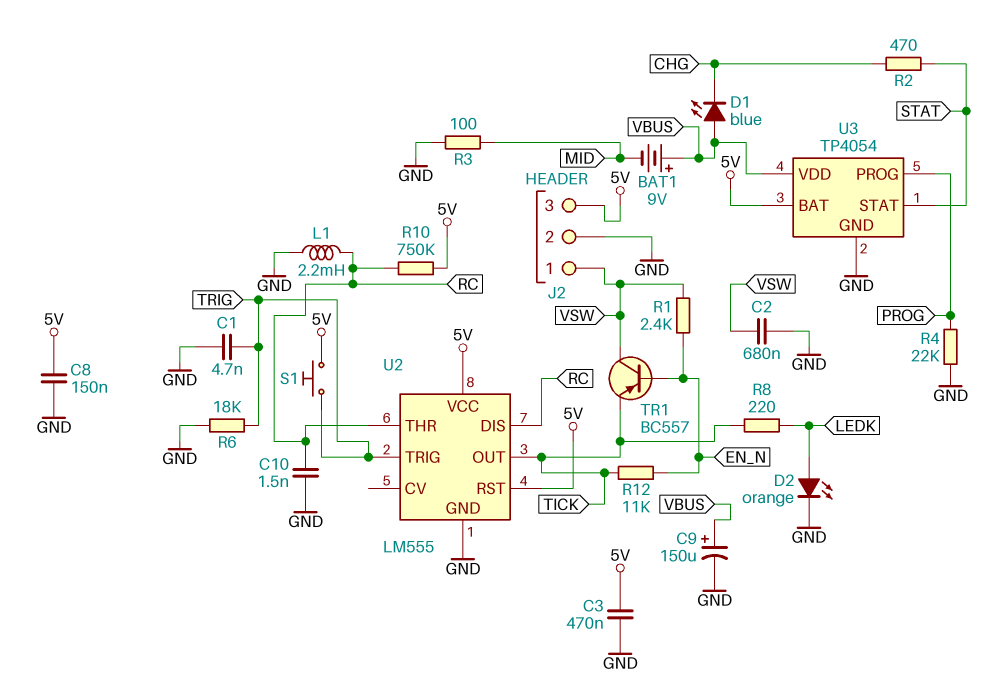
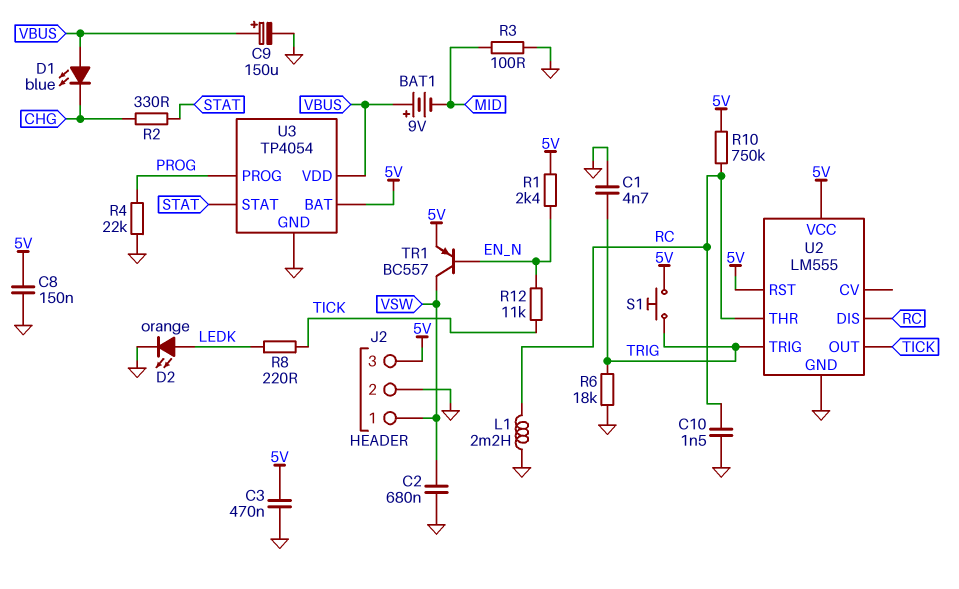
R1: 2.4k (EN_N, VSW) -> 2.4k (5V, EN_N)
R2: 470 (CHG, STAT) -> 330 (CHG, STAT)
TR1: PNP BC557 (B EN_N, C VSW, E TICK) -> PNP BC557 (B EN_N, C VSW, E 5V)

